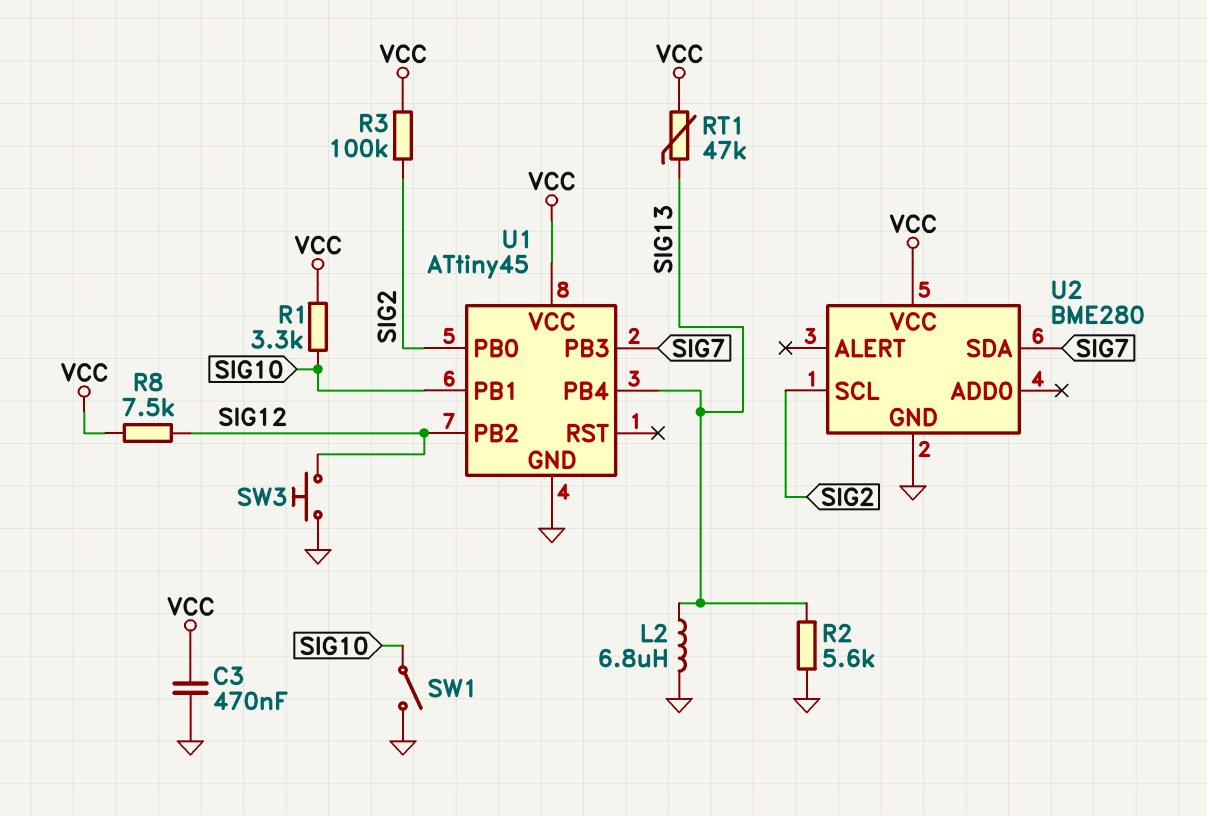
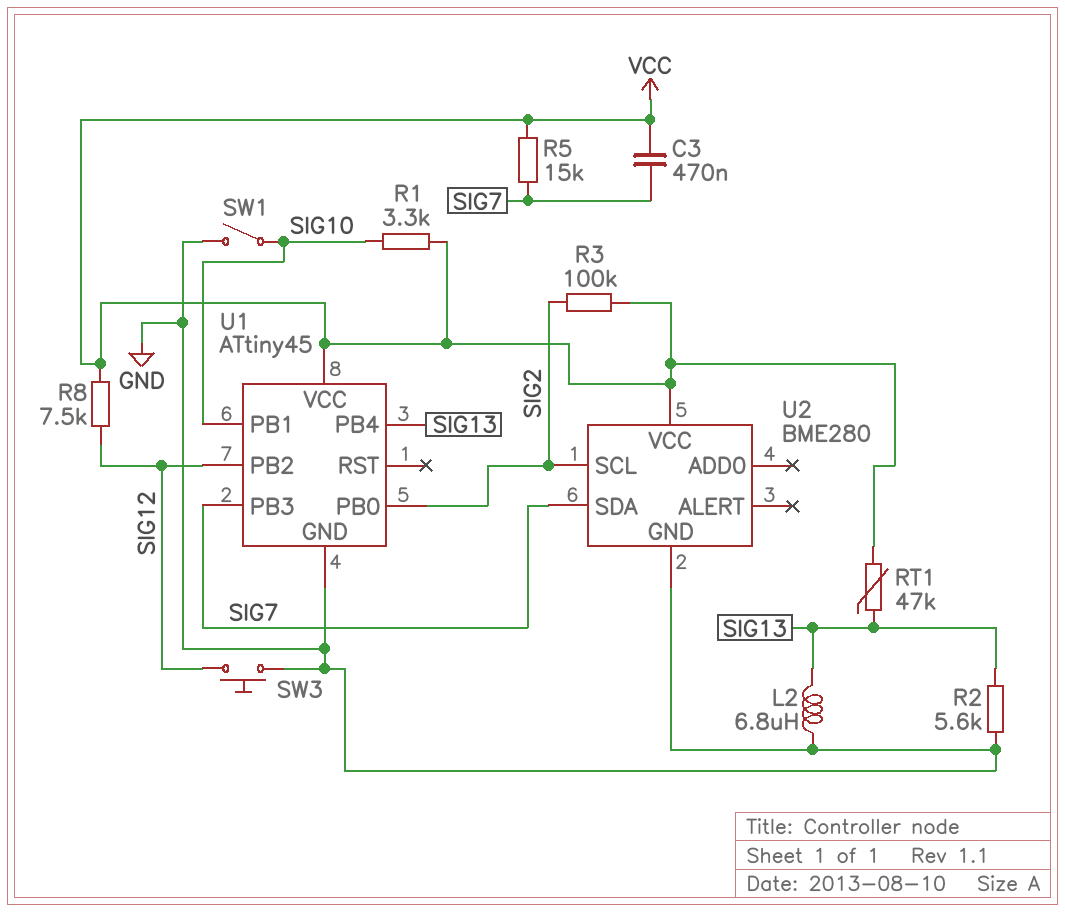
C3: 470nF (GND, VCC) -> 470nF (SIG7, VCC)
R5: none -> 15k (SIG7, VCC)

